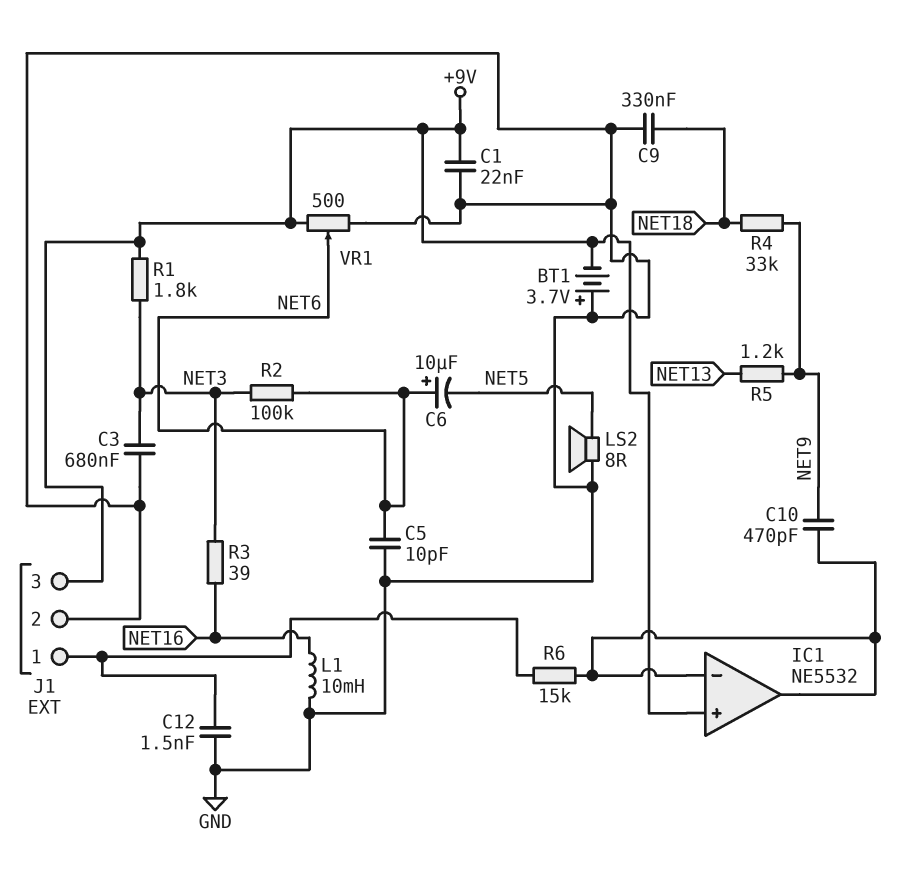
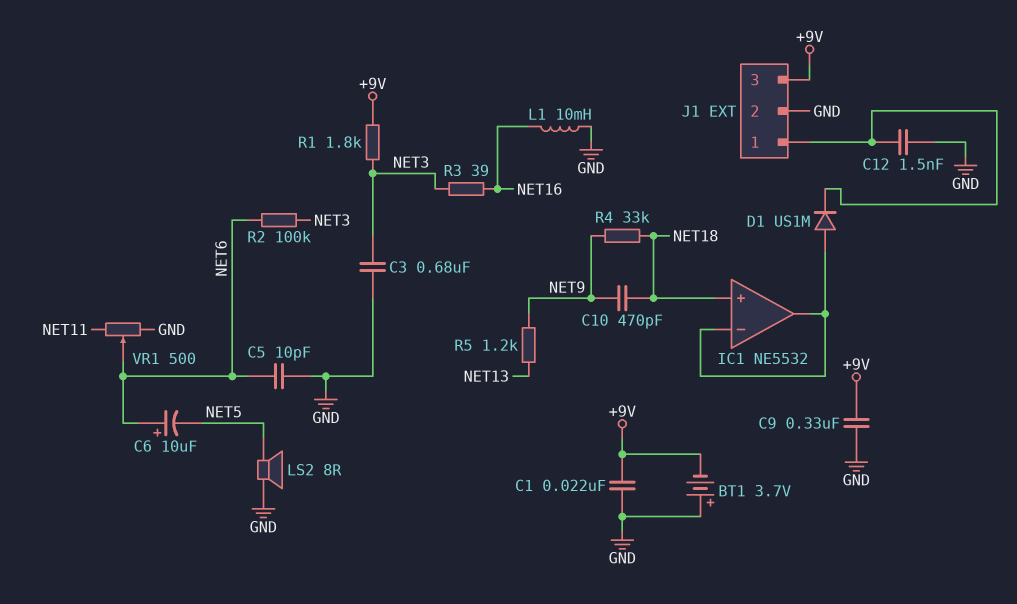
C9: 330nF (GND, NET18) -> 330nF (+9V, GND)
C10: 470pF (IC1/in-, NET9) -> 470pF (NET9, NET18)
D1: none -> diode US1M (A IC1/in-, K J1/1)
IC1 pin in+: +9V -> NET18
R6: 15k (IC1/in-, J1/1) -> none
VR1: 500 (+9V, GND, wiper NET6) -> 500 (GND, NET11, wiper NET6)

